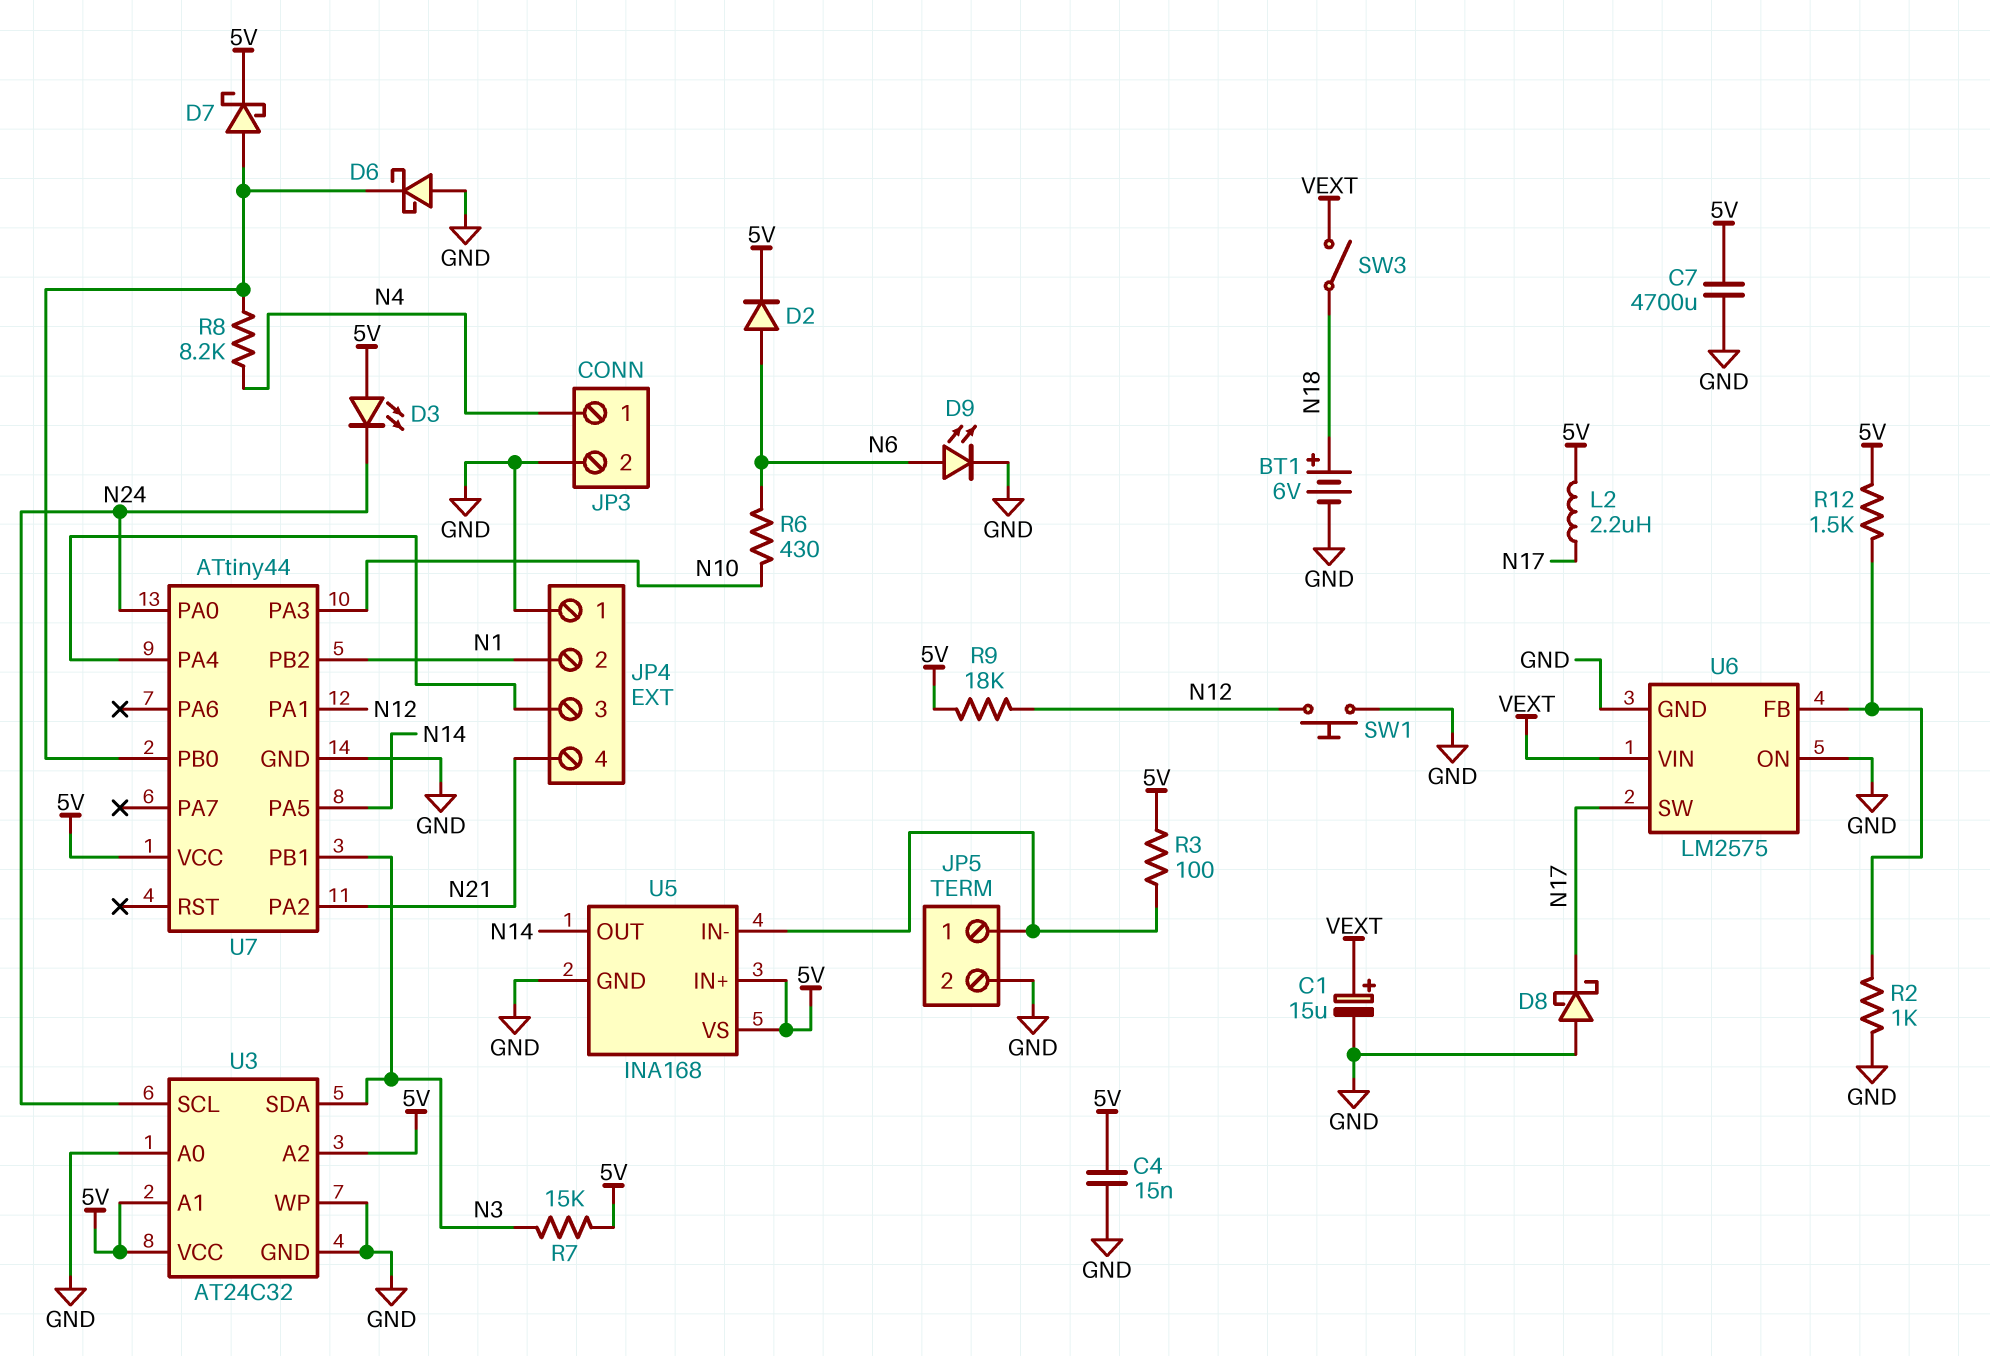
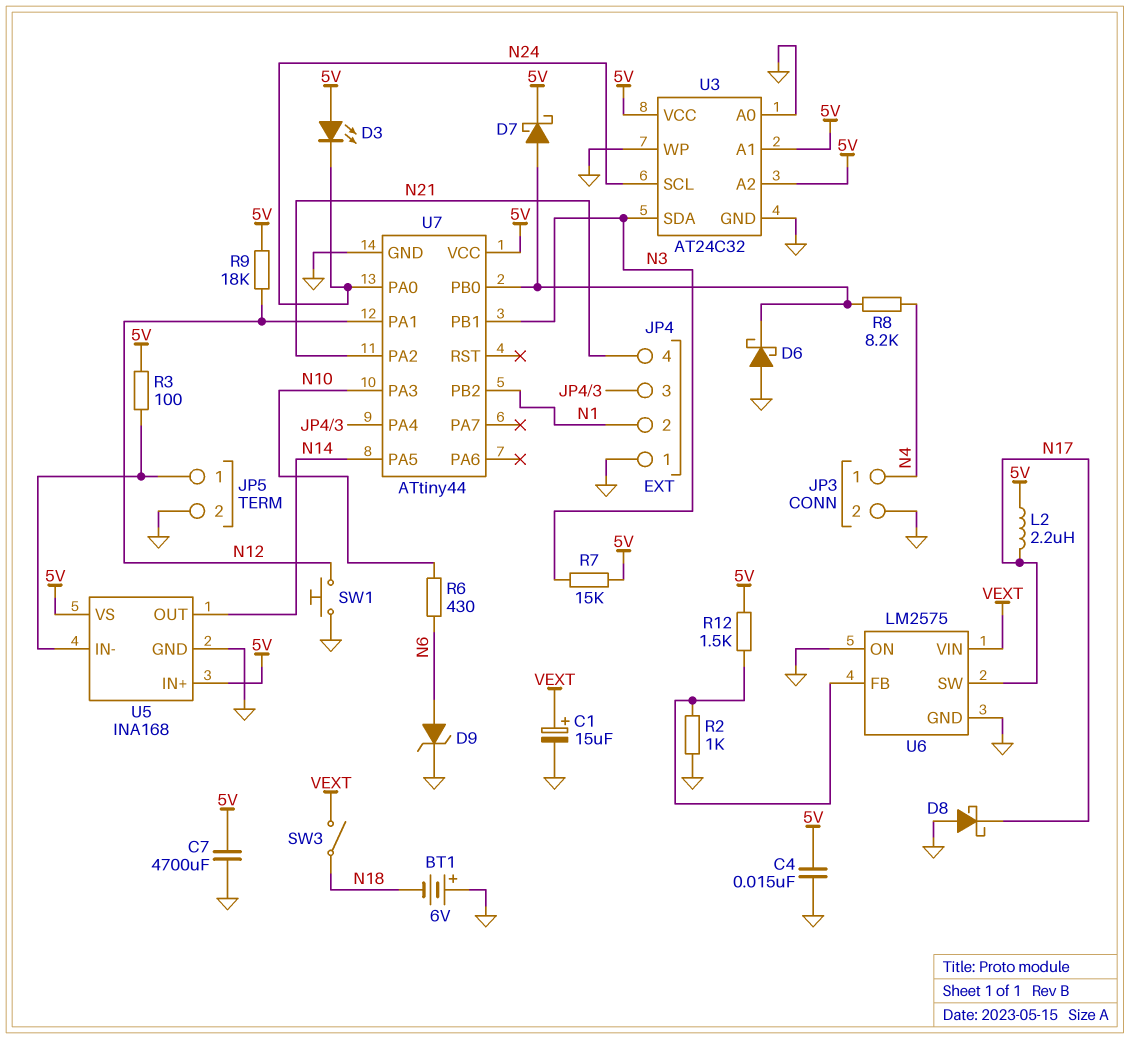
BT1: 6V (plus N18, minus GND) -> 6V (plus GND, minus N18)
D2: diode (A N6, K 5V) -> none
D9: LED (A N6, K GND) -> zener (A N6, K GND)

